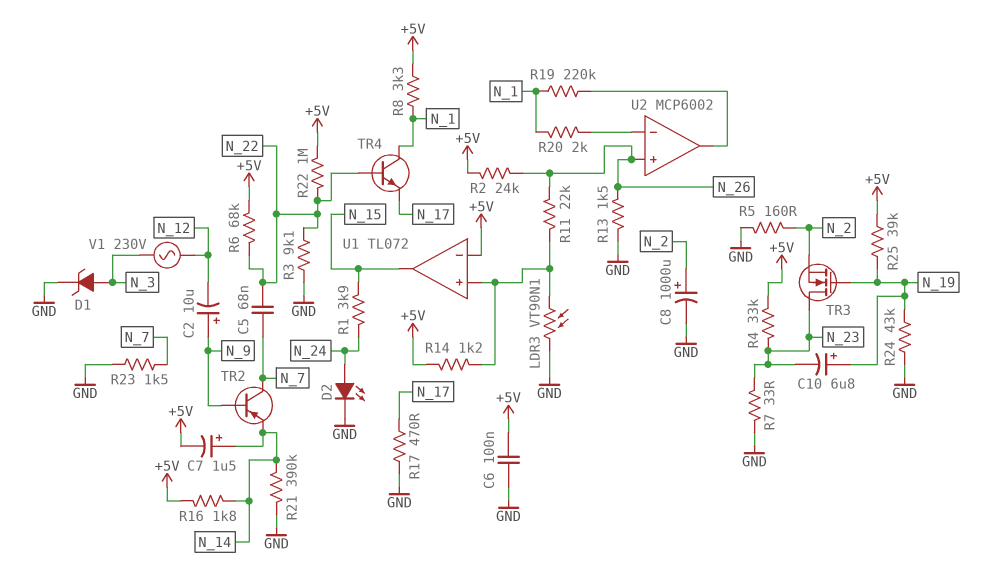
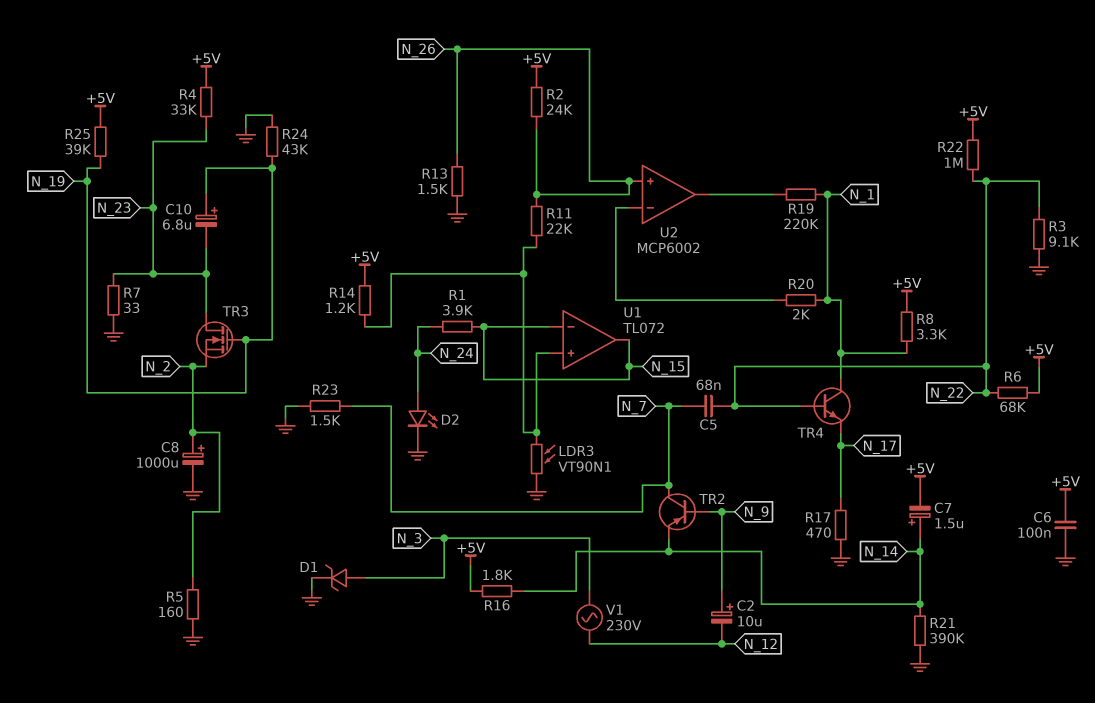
U1 pin in-: +5V -> N_15

